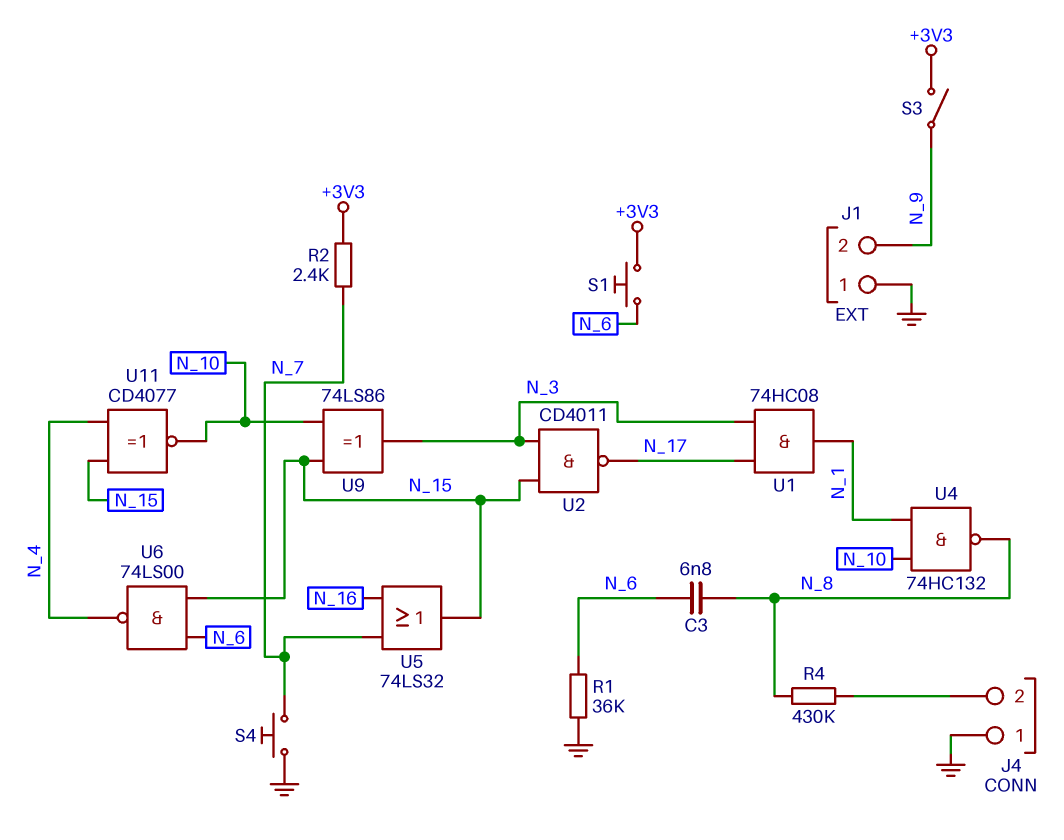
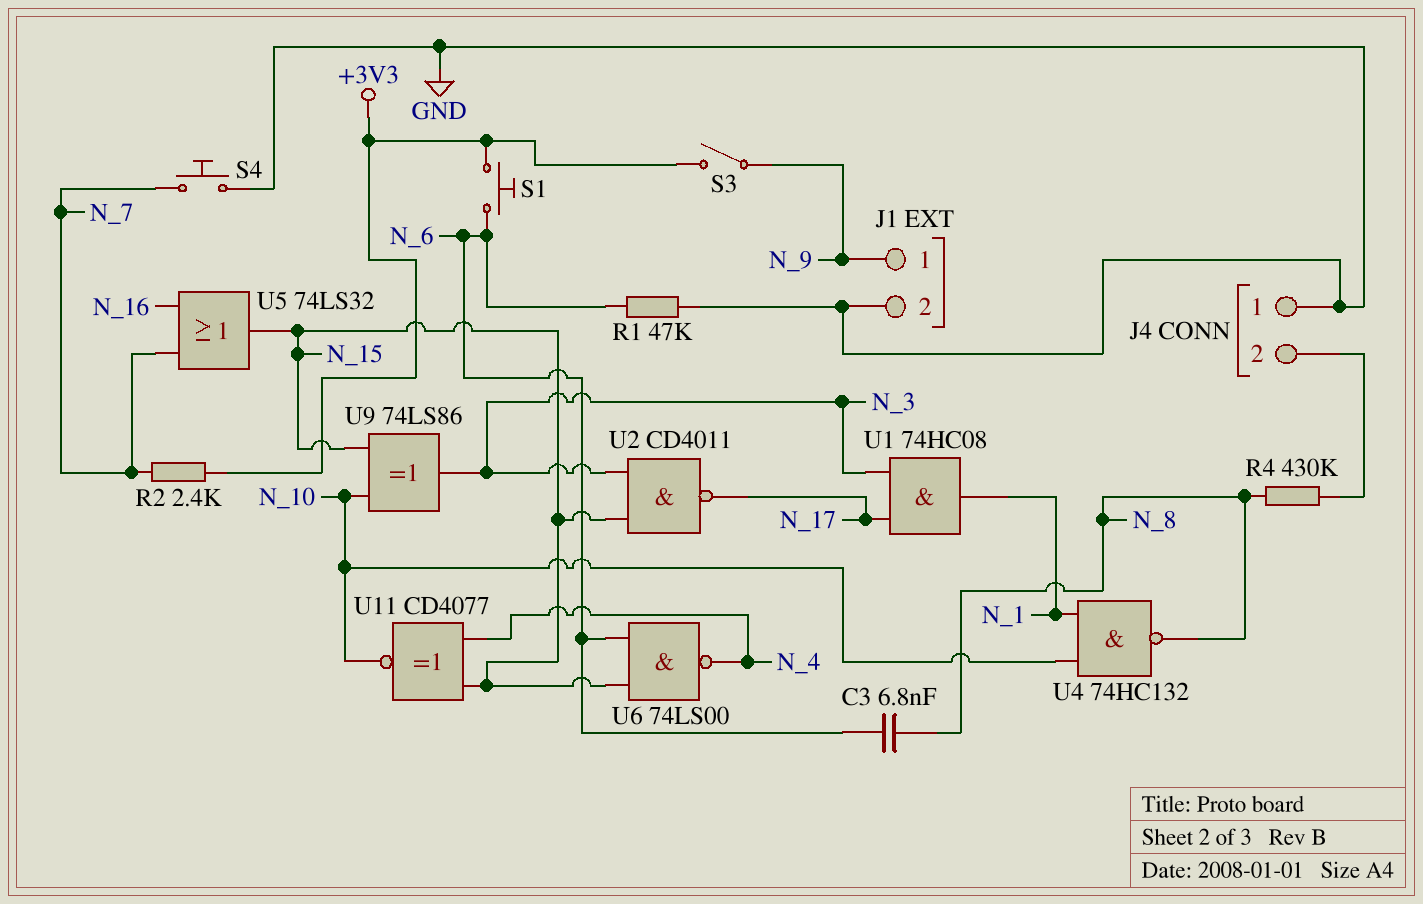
J1 pin 1: GND -> N_9
J1 pin 2: N_9 -> GND
R1: 36k (GND, N_6) -> 47k (GND, N_6)

